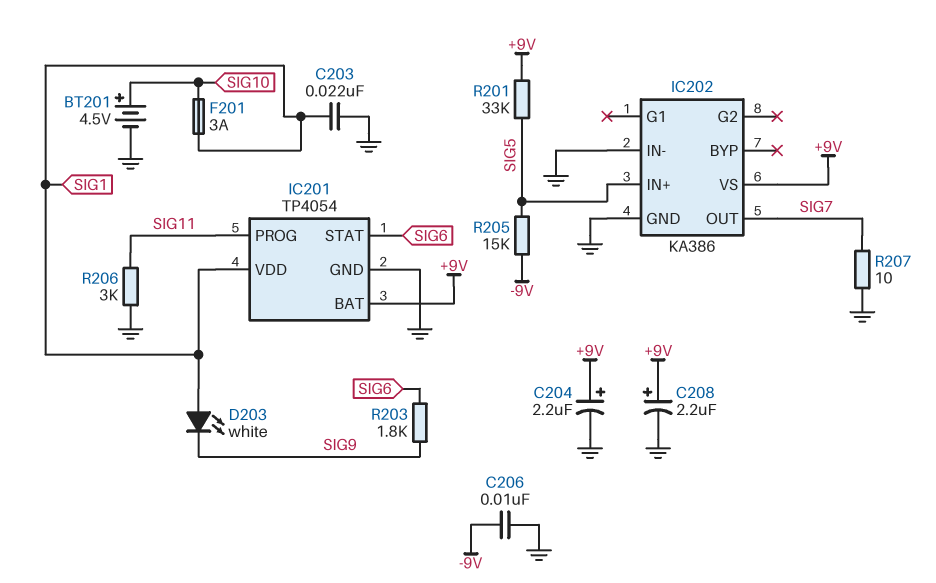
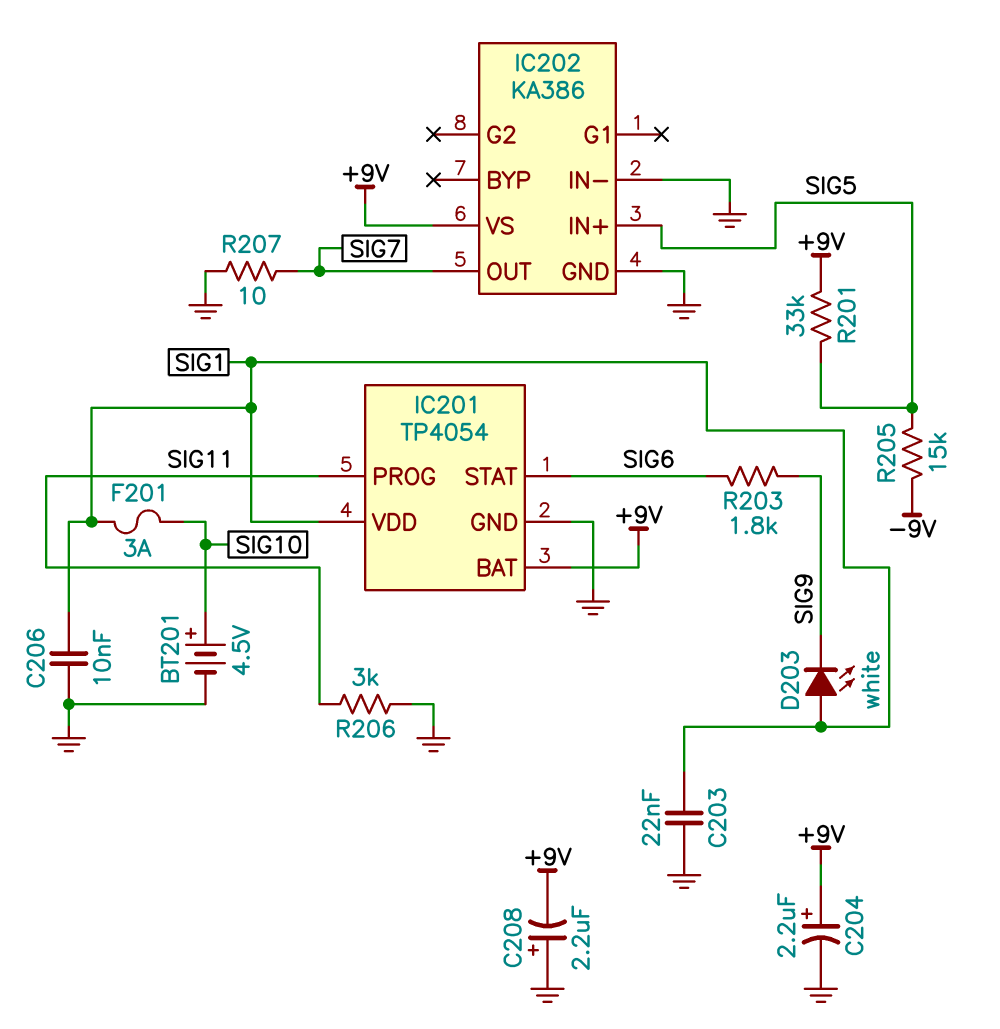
C206: 10nF (-9V, GND) -> 10nF (GND, SIG1)
C208: 2.2uF (plus +9V, minus GND) -> 2.2uF (plus GND, minus +9V)

